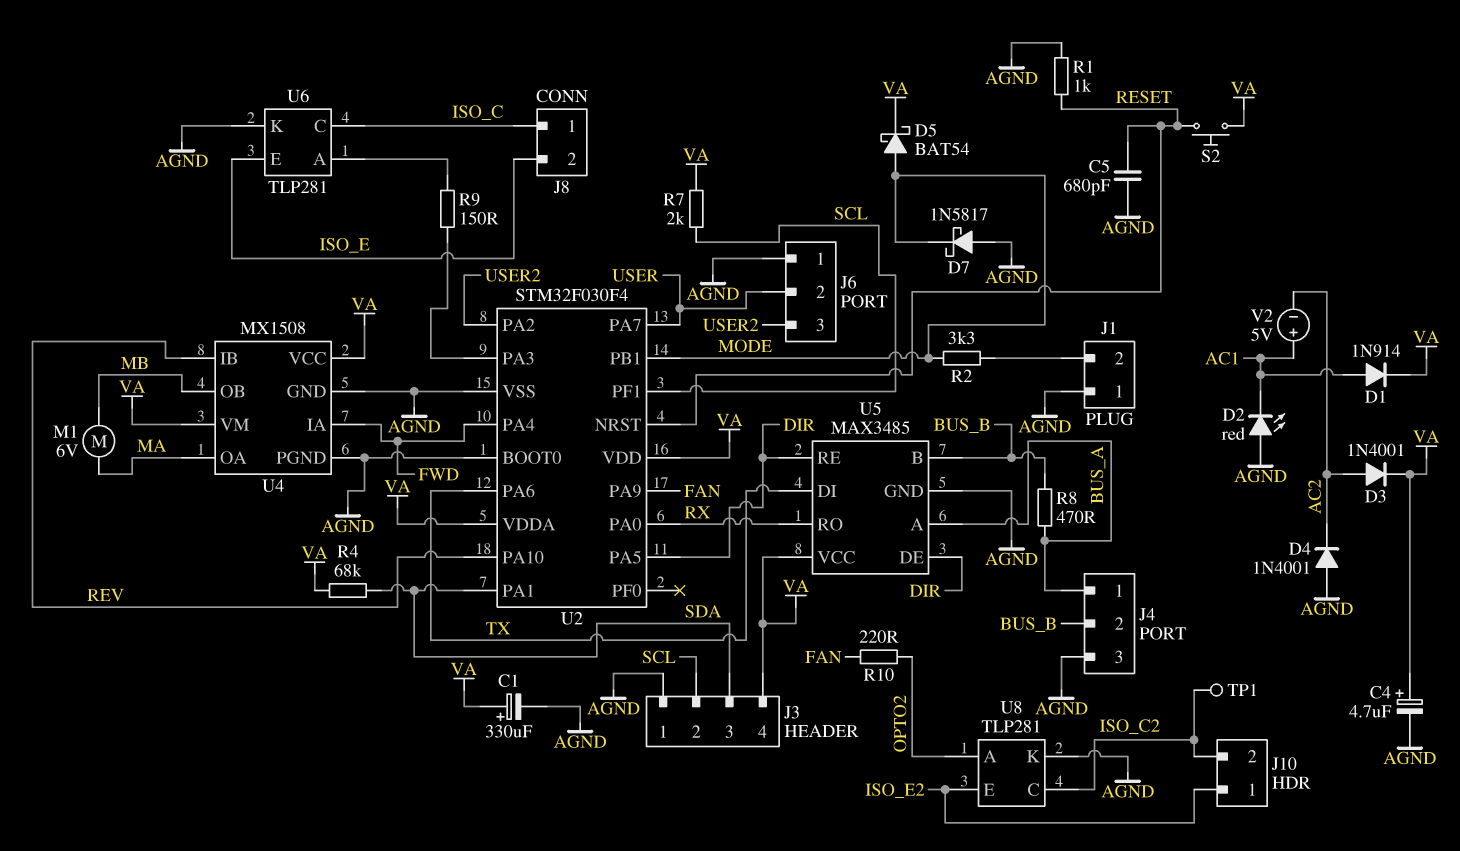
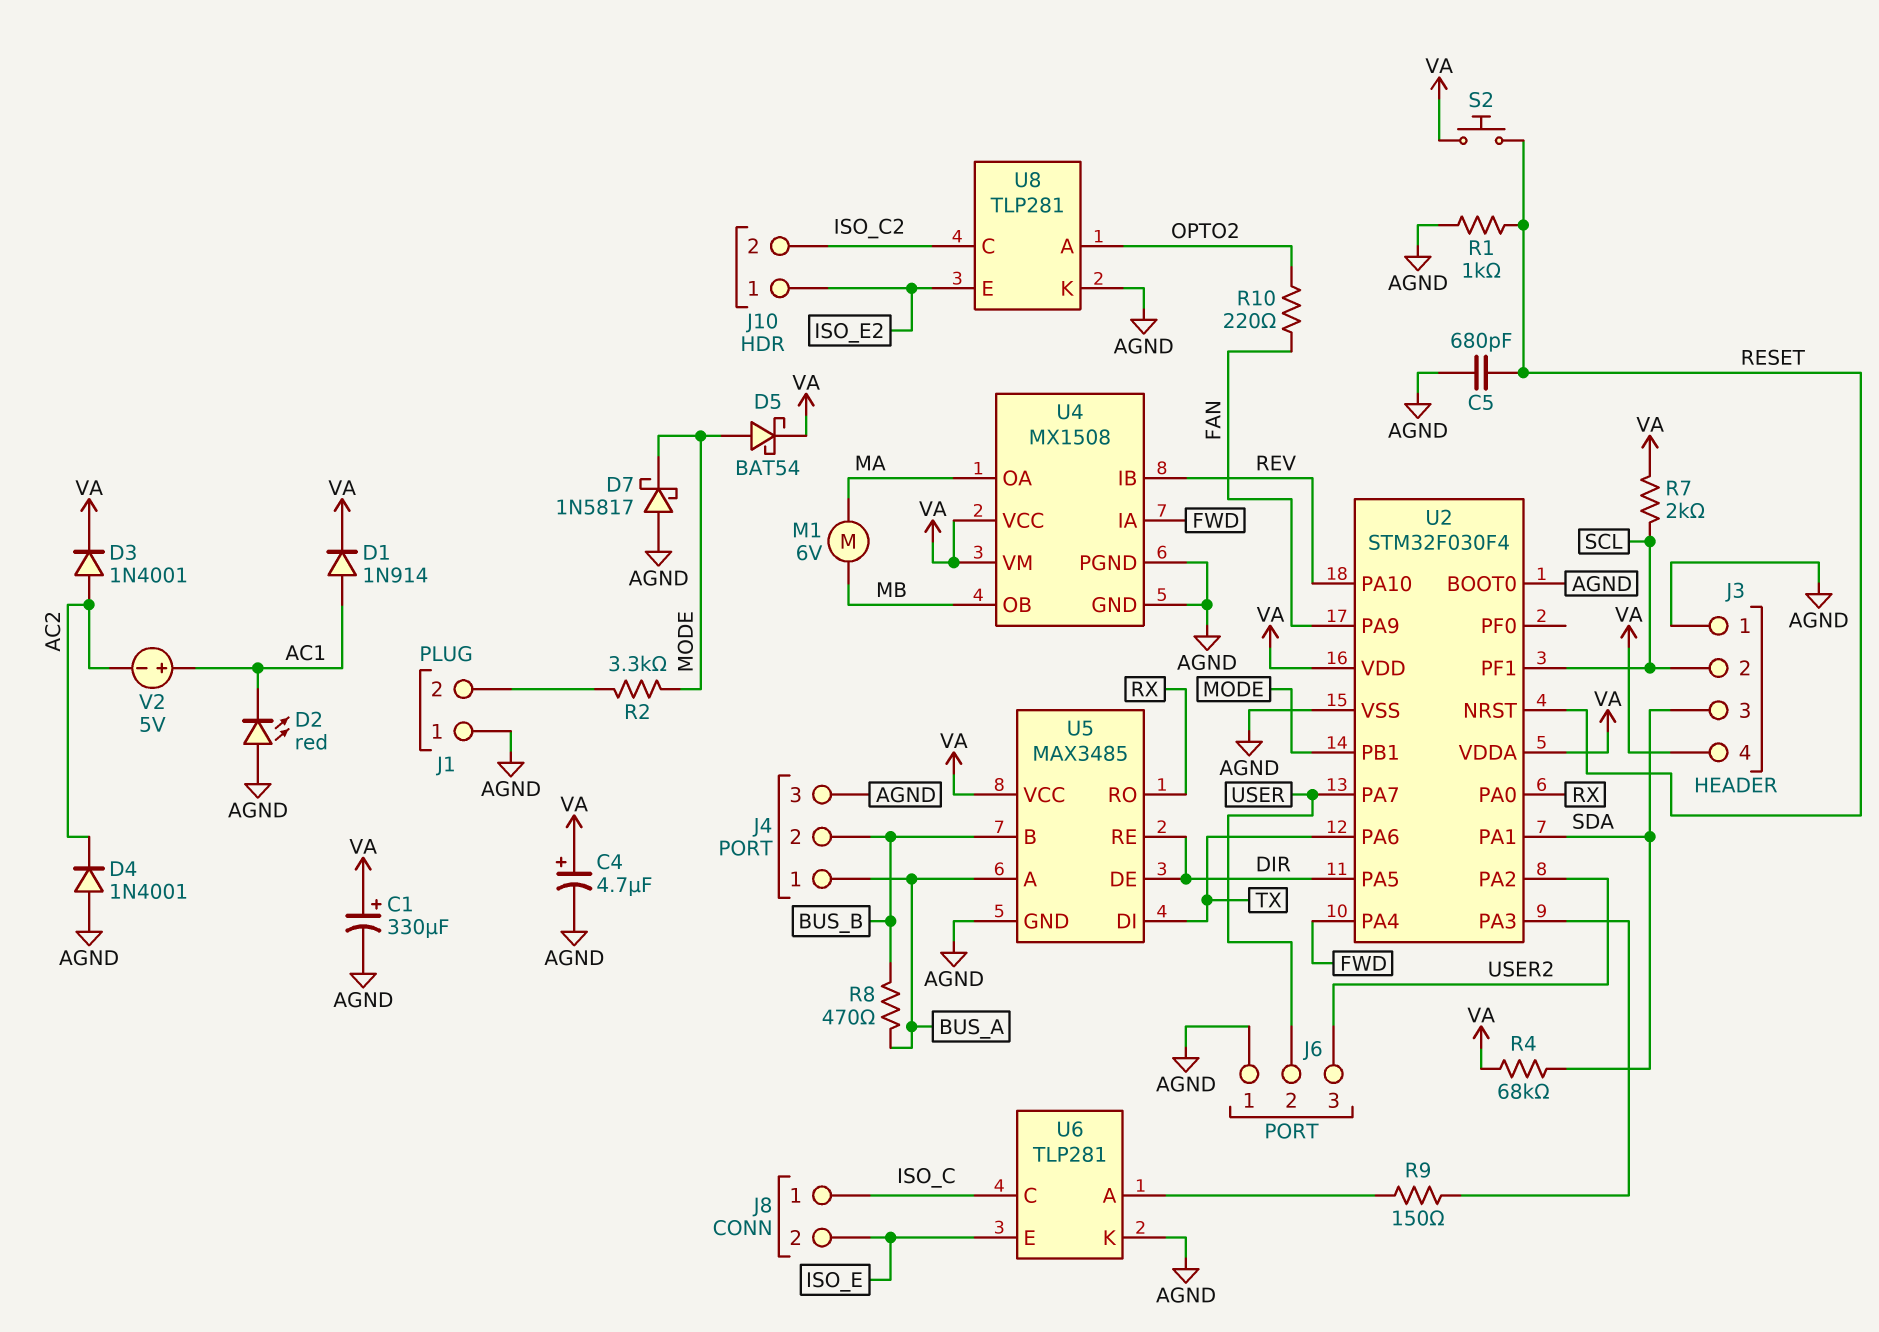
TP1: test point (ISO_C2) -> none

